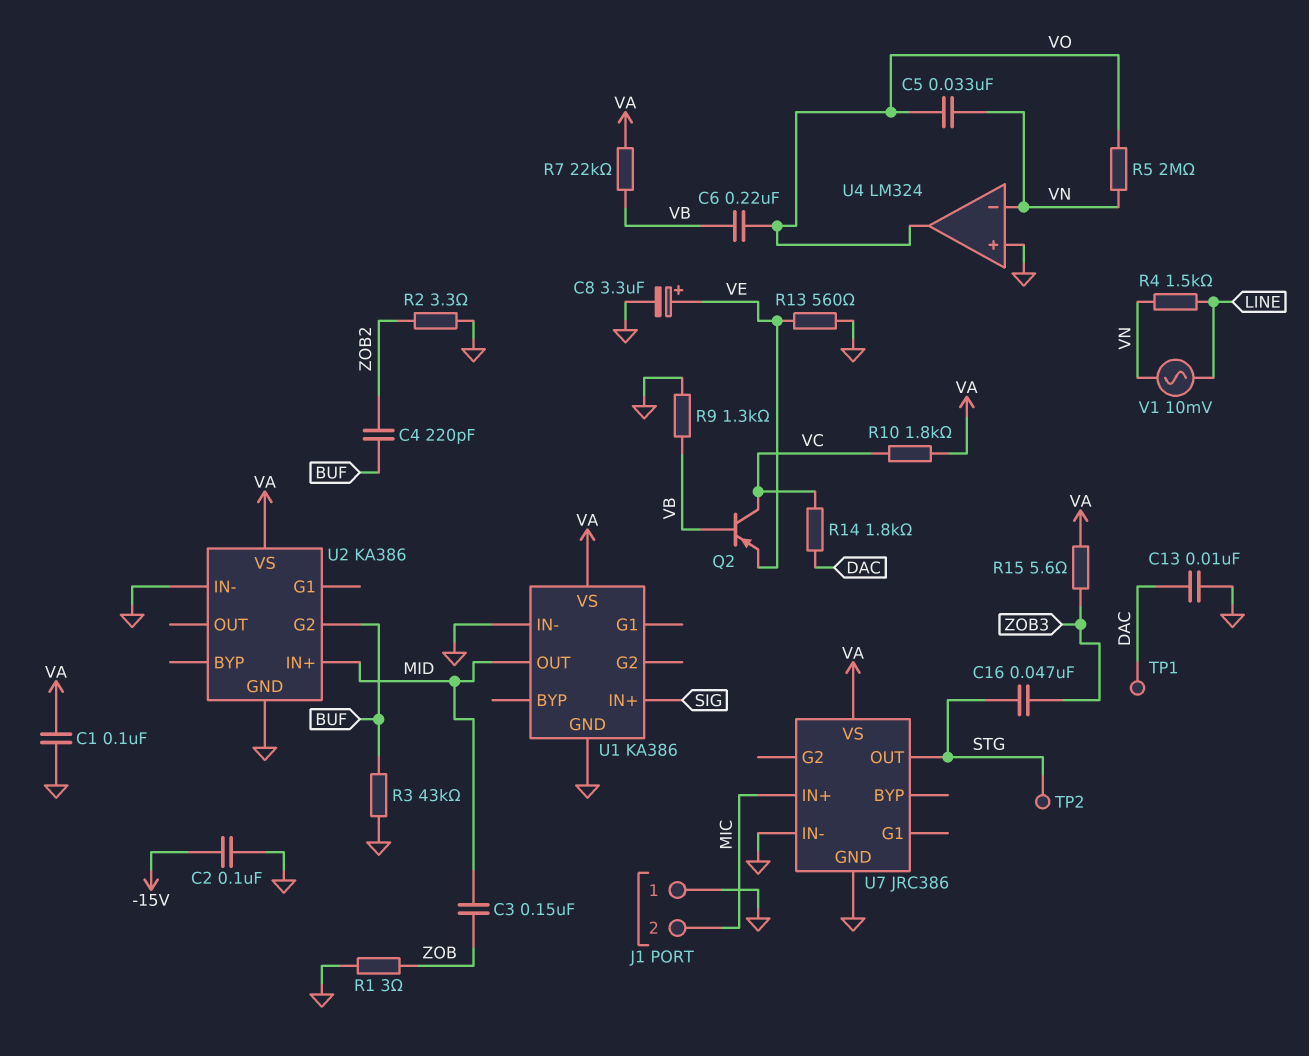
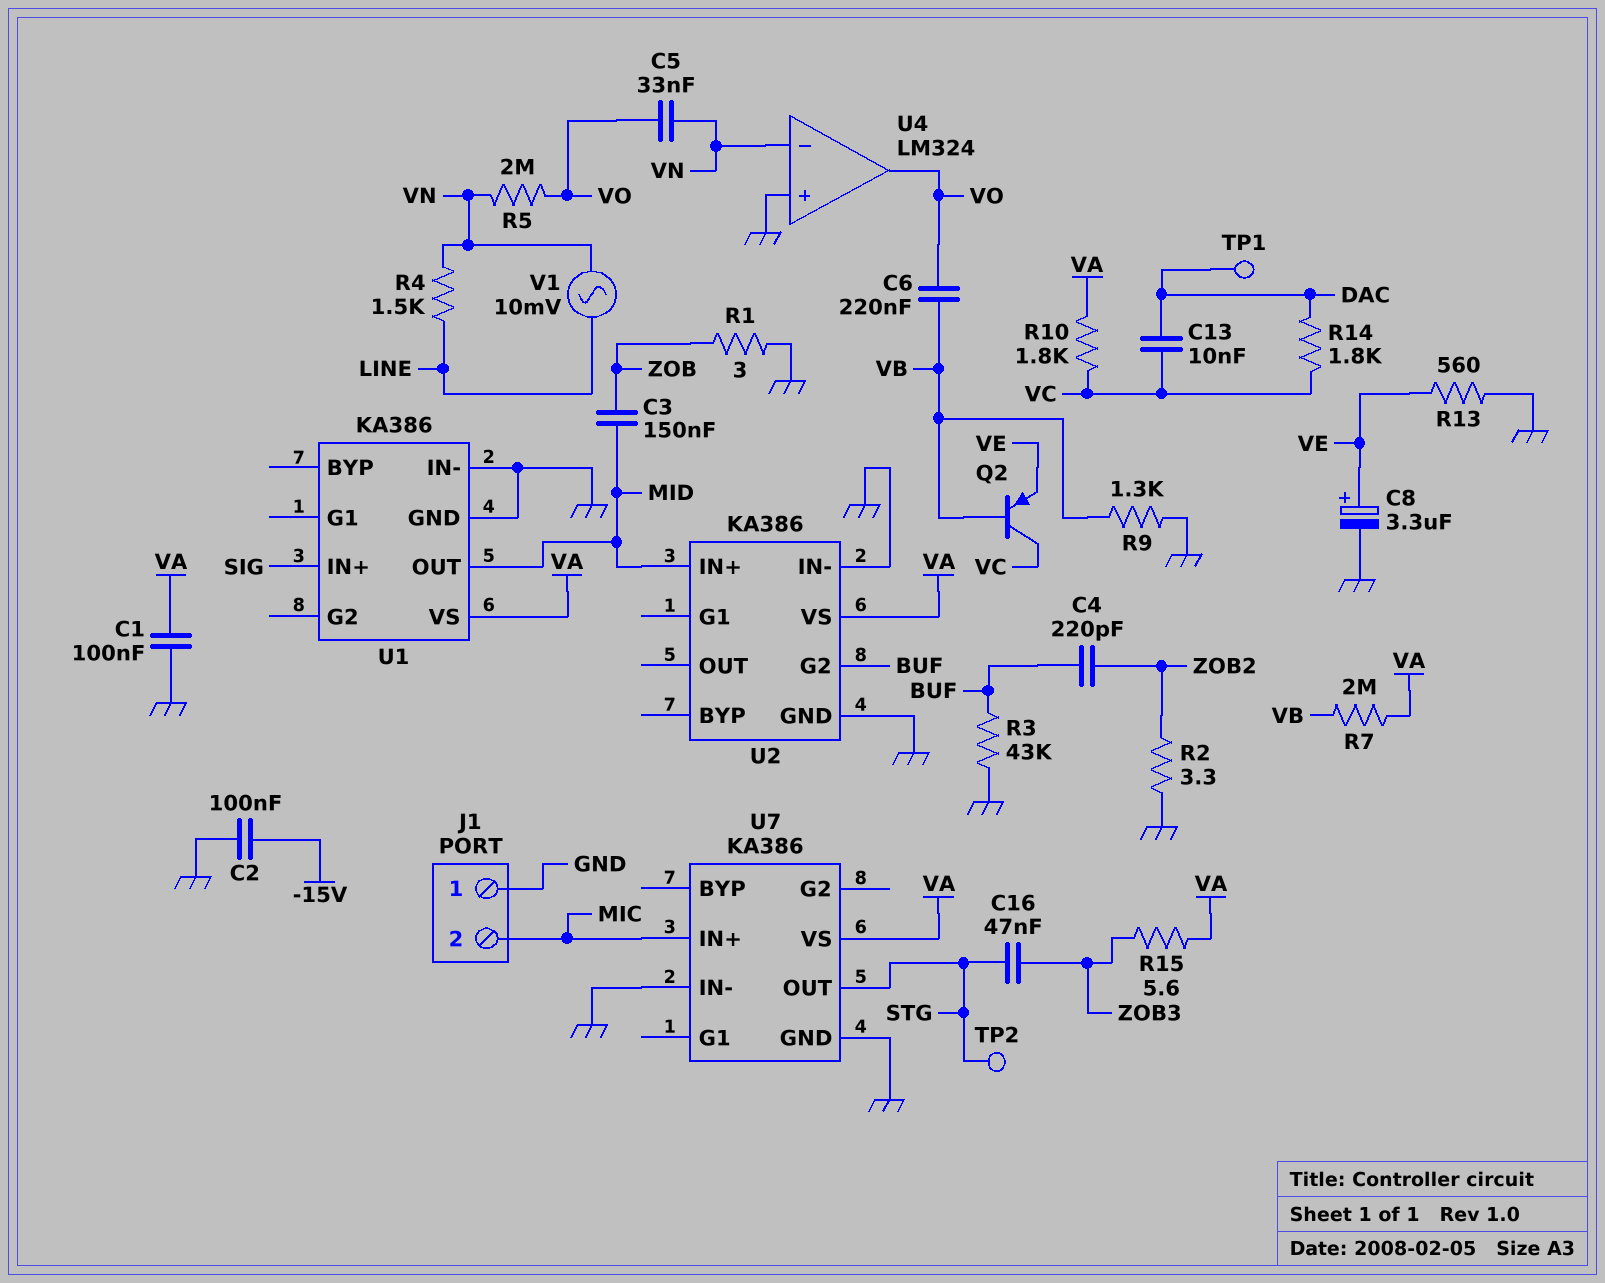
C13: 10nF (DAC, GND) -> 10nF (DAC, VC)
R7: 22k (VA, VB) -> 2M (VA, VB)
U7: JRC386 -> KA386

